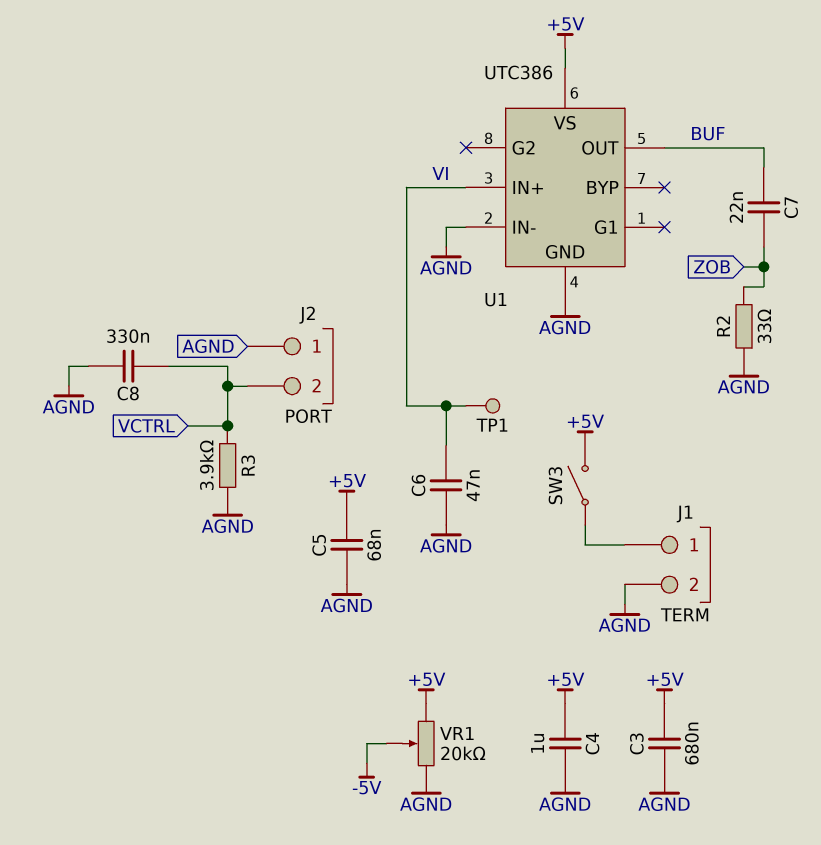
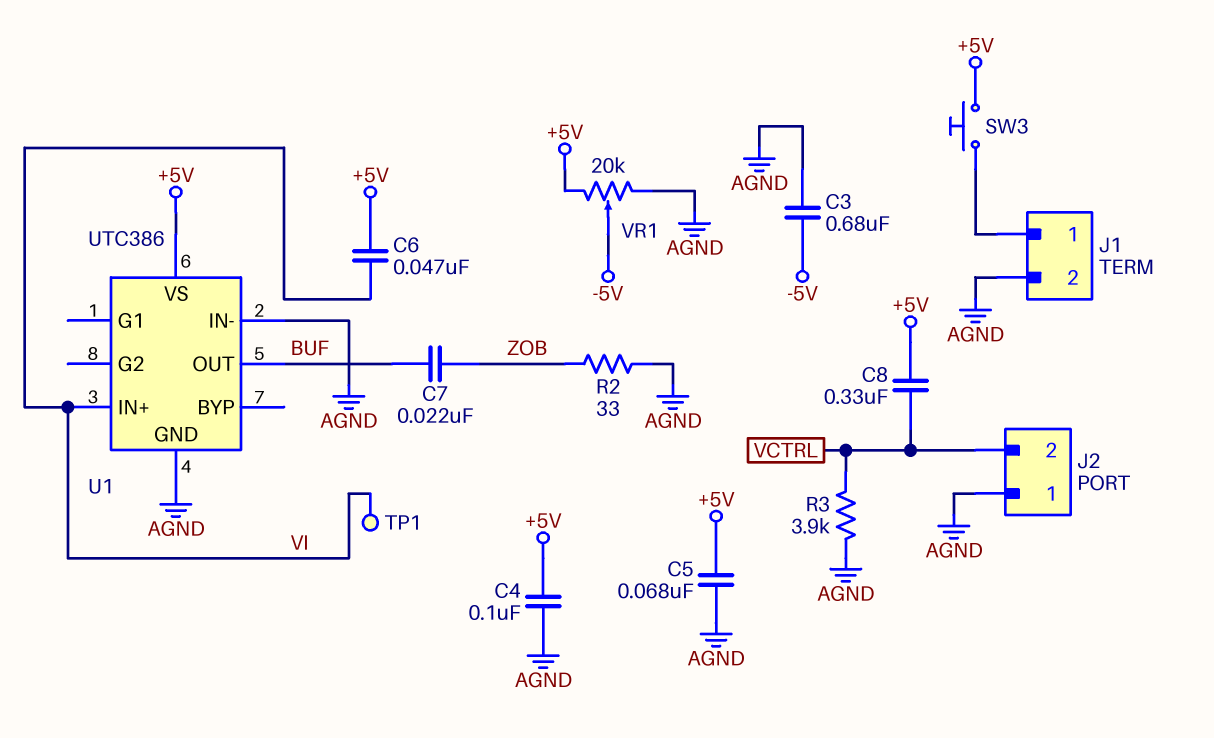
C3: 680nF (+5V, AGND) -> 680nF (-5V, AGND)
C4: 1uF (+5V, AGND) -> 100nF (+5V, AGND)
C6: 47nF (AGND, VI) -> 47nF (+5V, VI)
C8: 330nF (AGND, VCTRL) -> 330nF (+5V, VCTRL)
SW3: switch (+5V, J1/1) -> button (+5V, J1/1)

